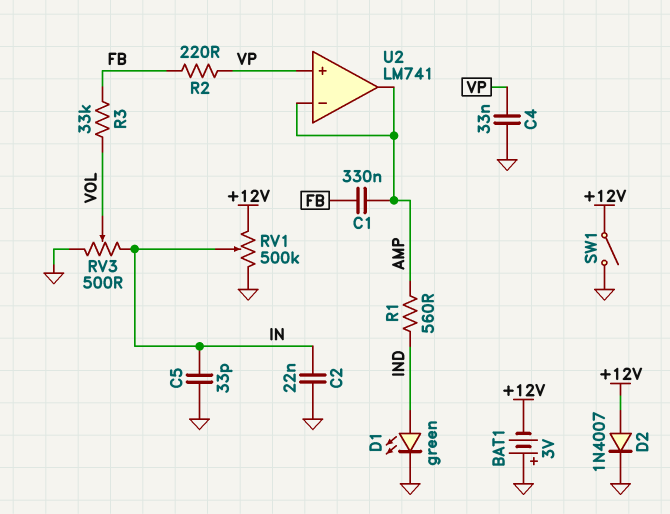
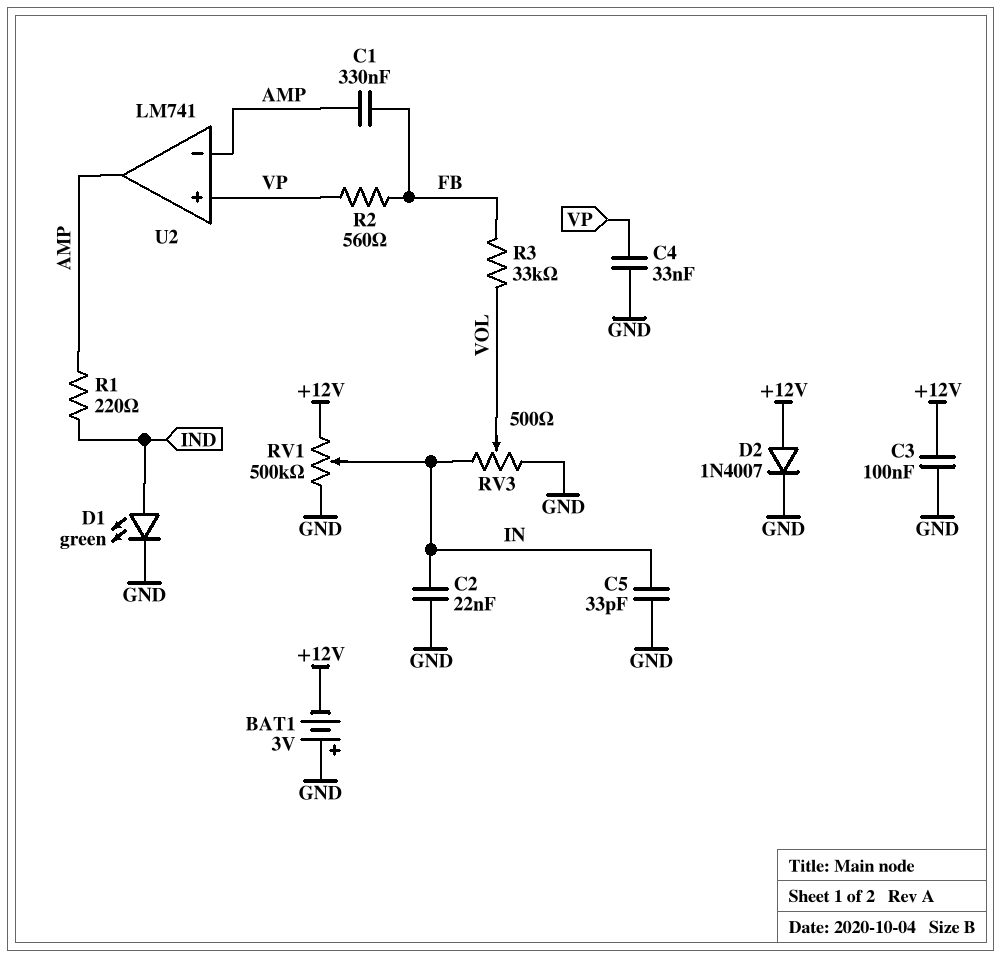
C3: none -> 100nF (+12V, GND)
R1: 560 (AMP, IND) -> 220 (AMP, IND)
R2: 220 (FB, VP) -> 560 (FB, VP)
SW1: switch (+12V, GND) -> none

